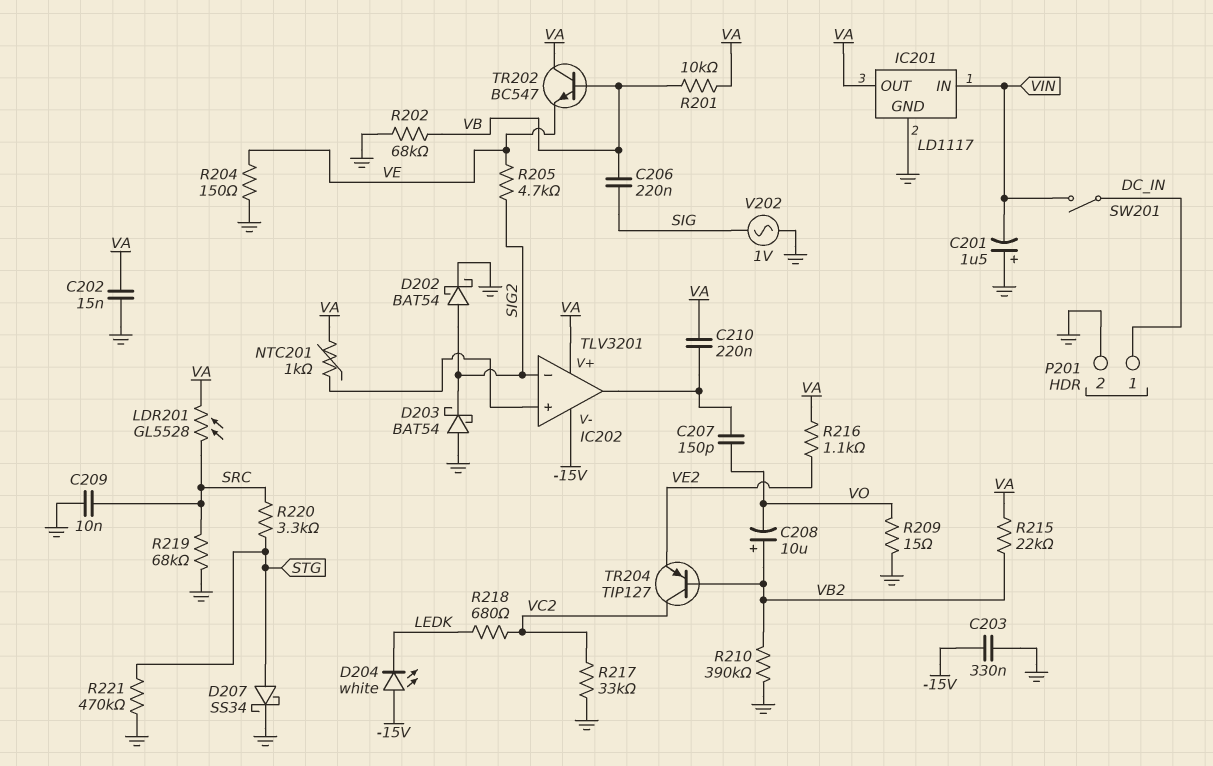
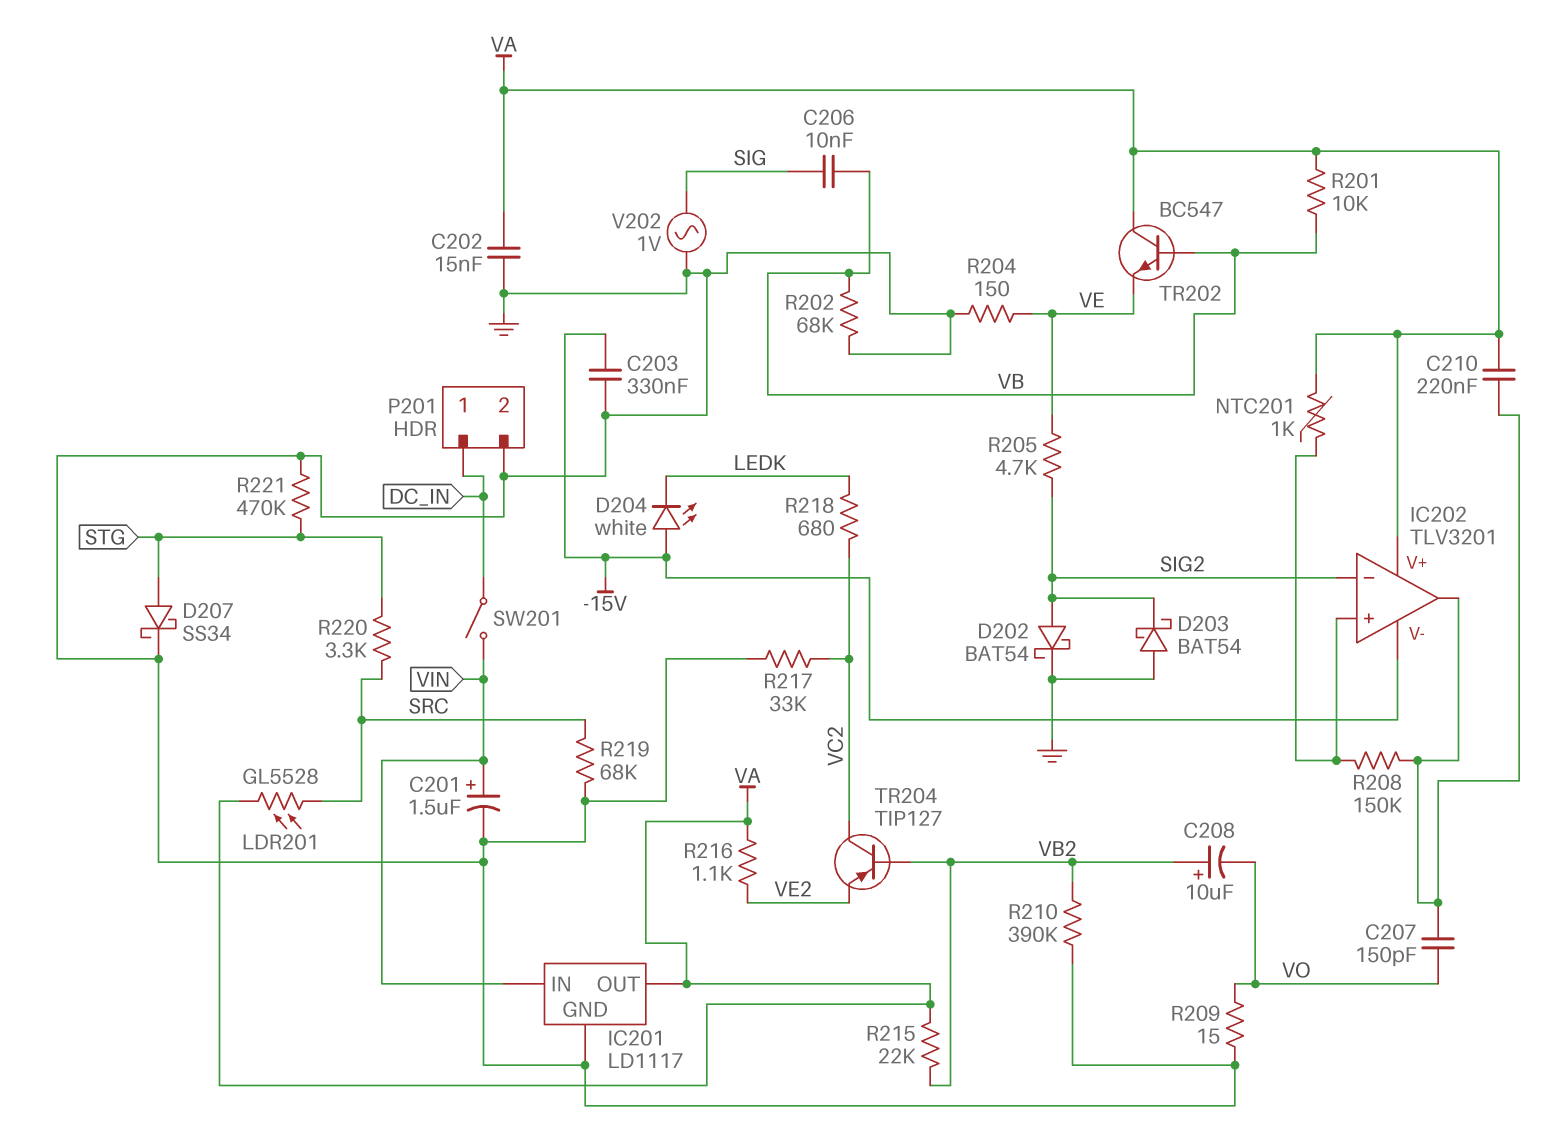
C201: 1.5uF (plus GND, minus VIN) -> 1.5uF (plus VIN, minus GND)
C206: 220nF (SIG, VB) -> 10nF (SIG, VB)
C209: 10nF (GND, SRC) -> none
R208: none -> 150k (IC202/in+, IC202/out)

